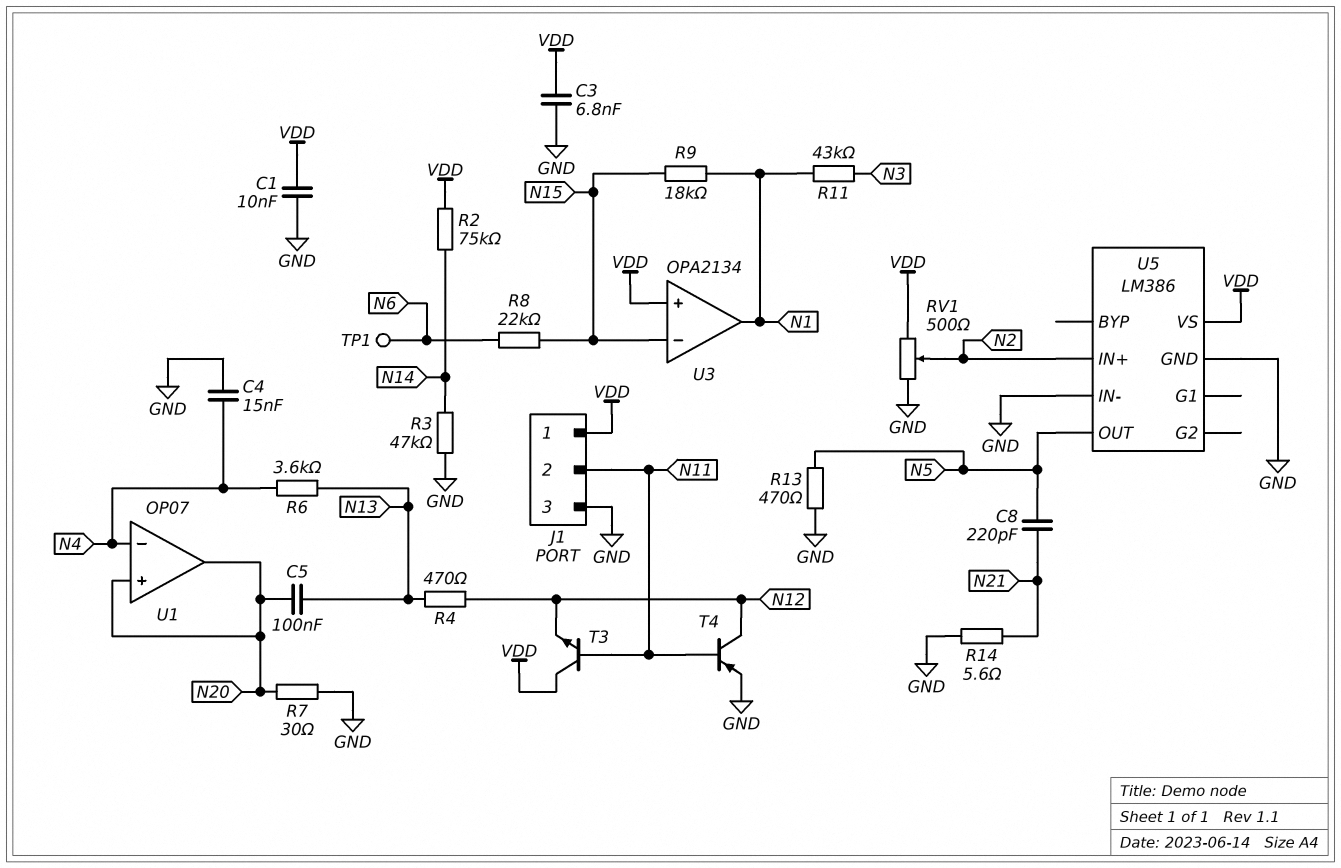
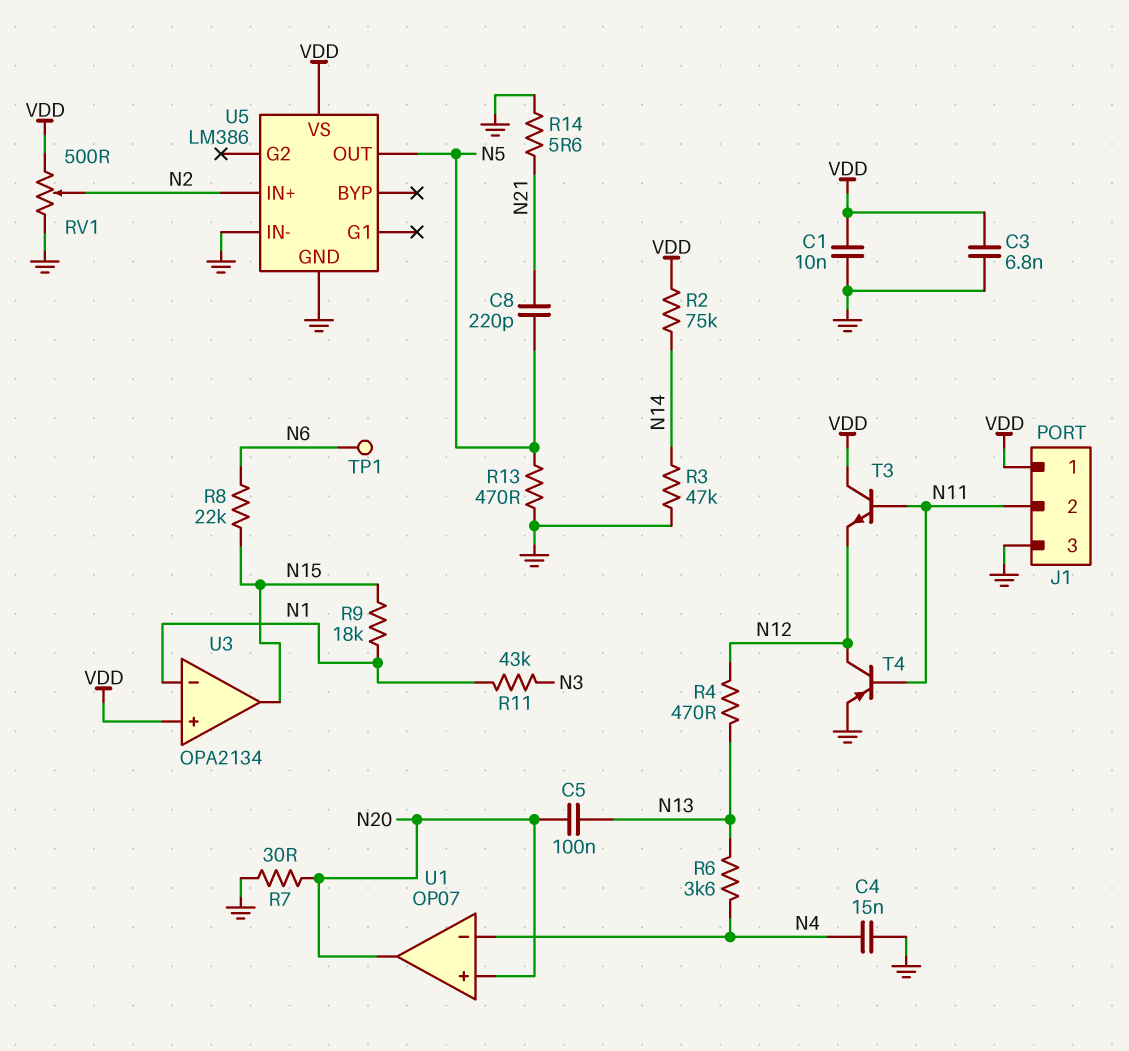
U3 pin in-: N15 -> N1
U3 pin out: N1 -> N15

